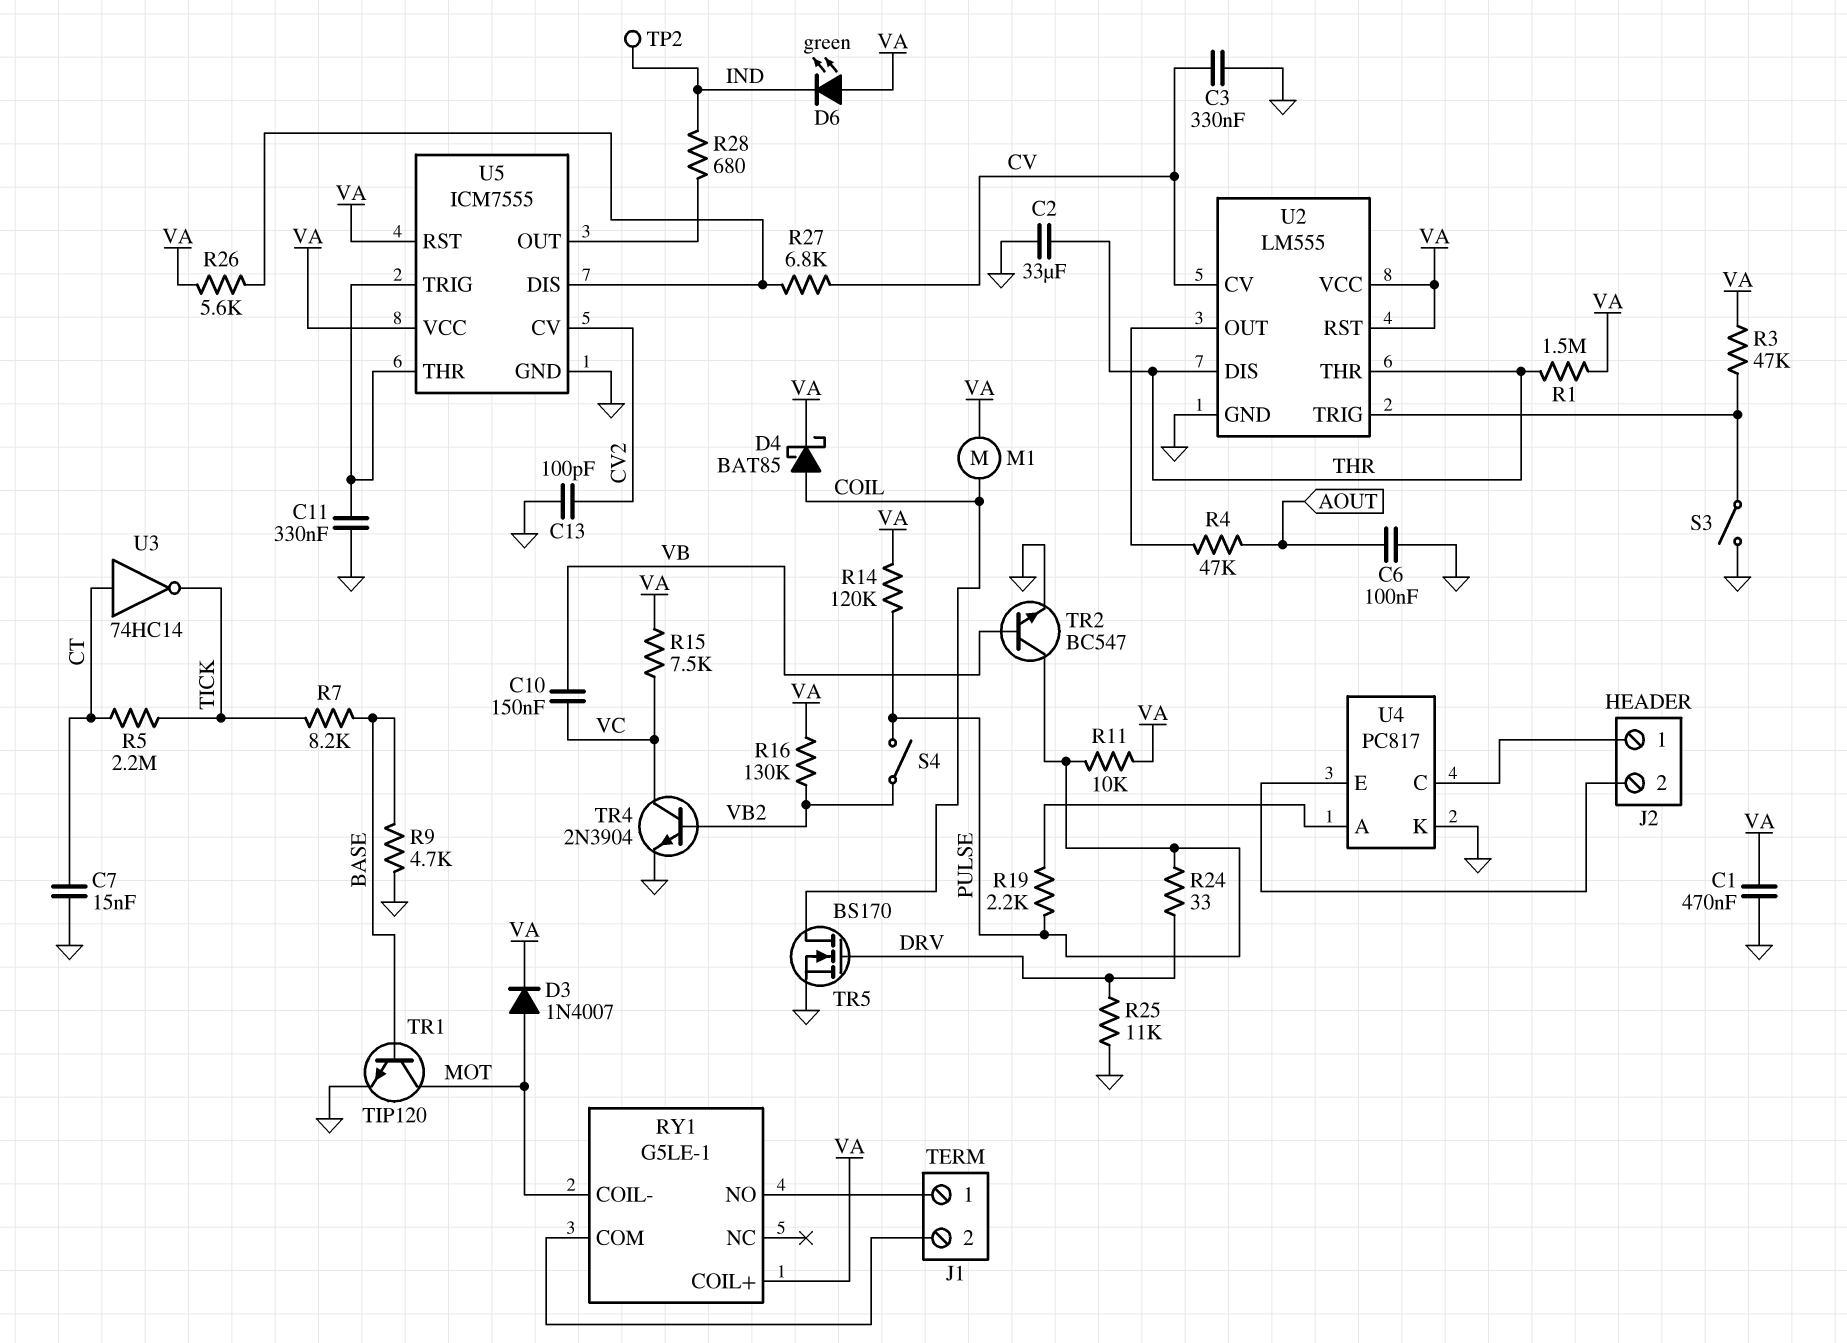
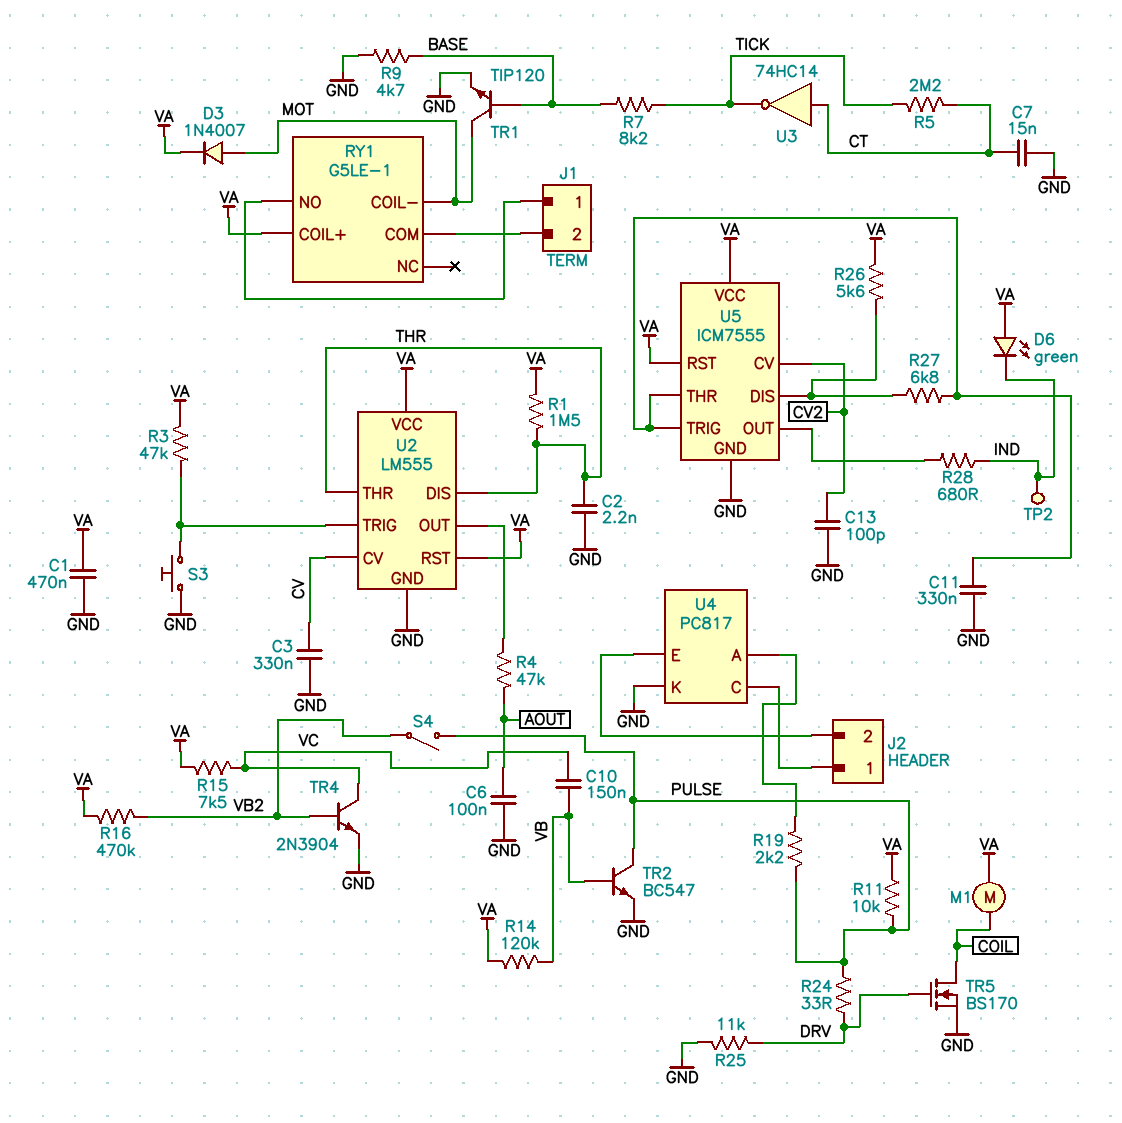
C2: 33uF (GND, THR) -> 2.2nF (GND, THR)
D4: schottky BAT85 (A COIL, K VA) -> none
R14: 120k (PULSE, VA) -> 120k (VA, VB)
R16: 130k (VA, VB2) -> 470k (VA, VB2)
R27: 6.8k (CV, U5/DIS) -> 6.8k (U5/DIS, U5/THR)
S3: switch (GND, U2/TRIG) -> button (GND, U2/TRIG)

